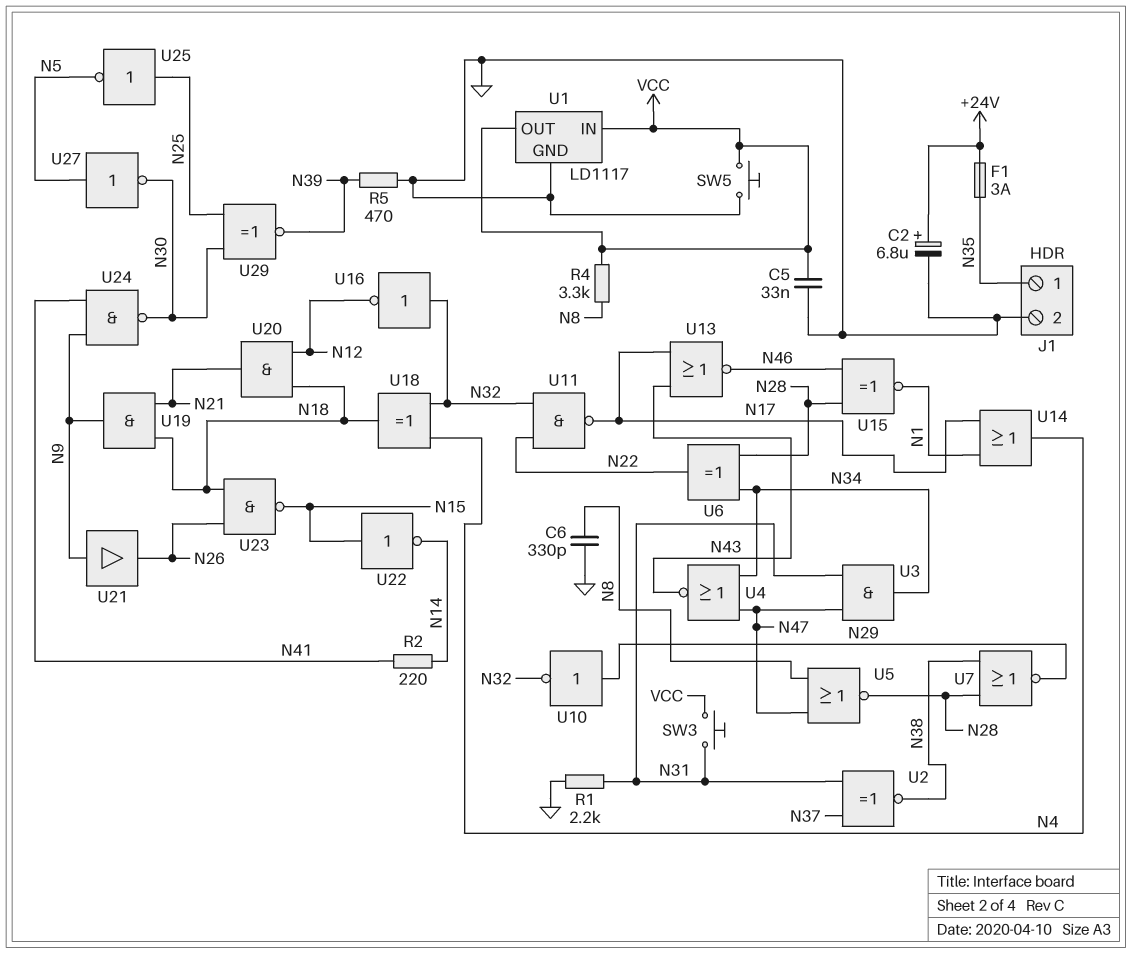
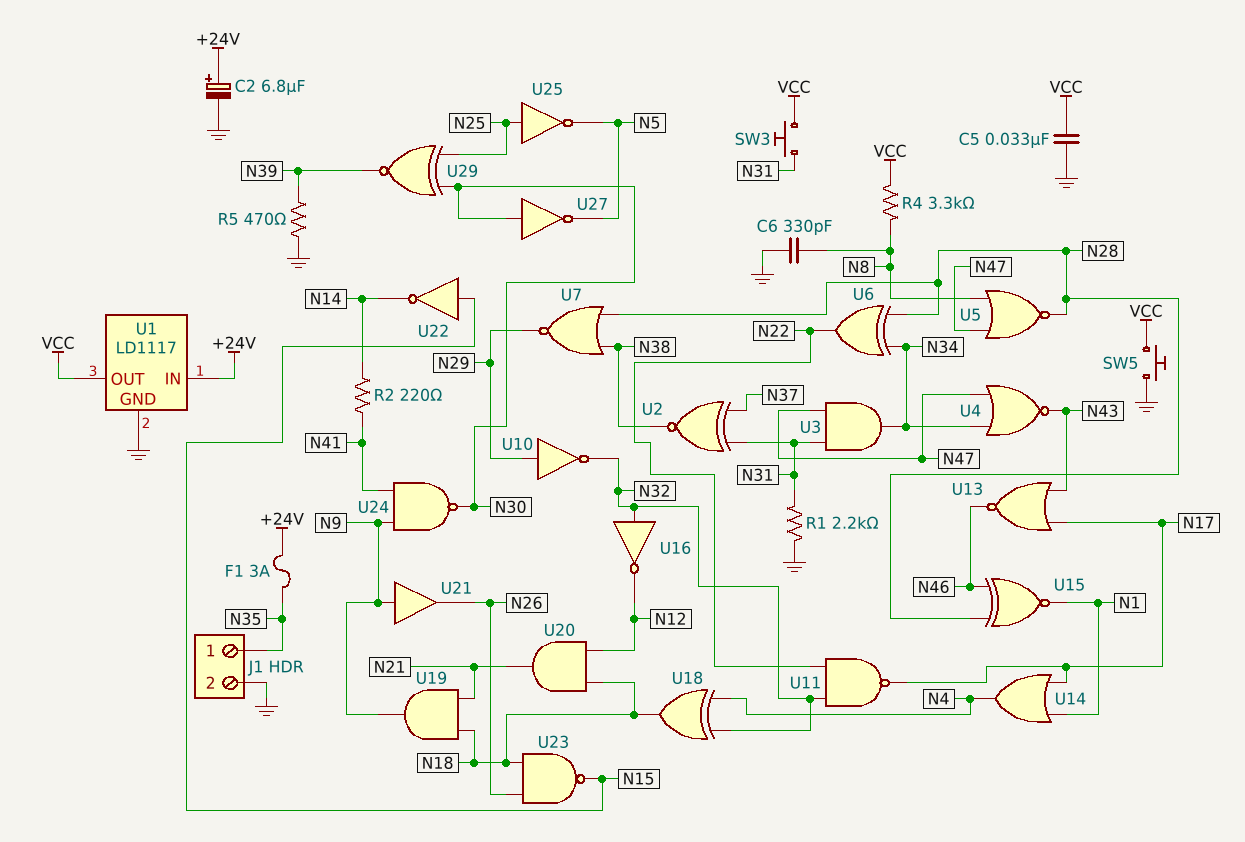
U1 pin IN: VCC -> +24V
U27: NOT (in N5, out N30) -> NOT (in N30, out N5)

